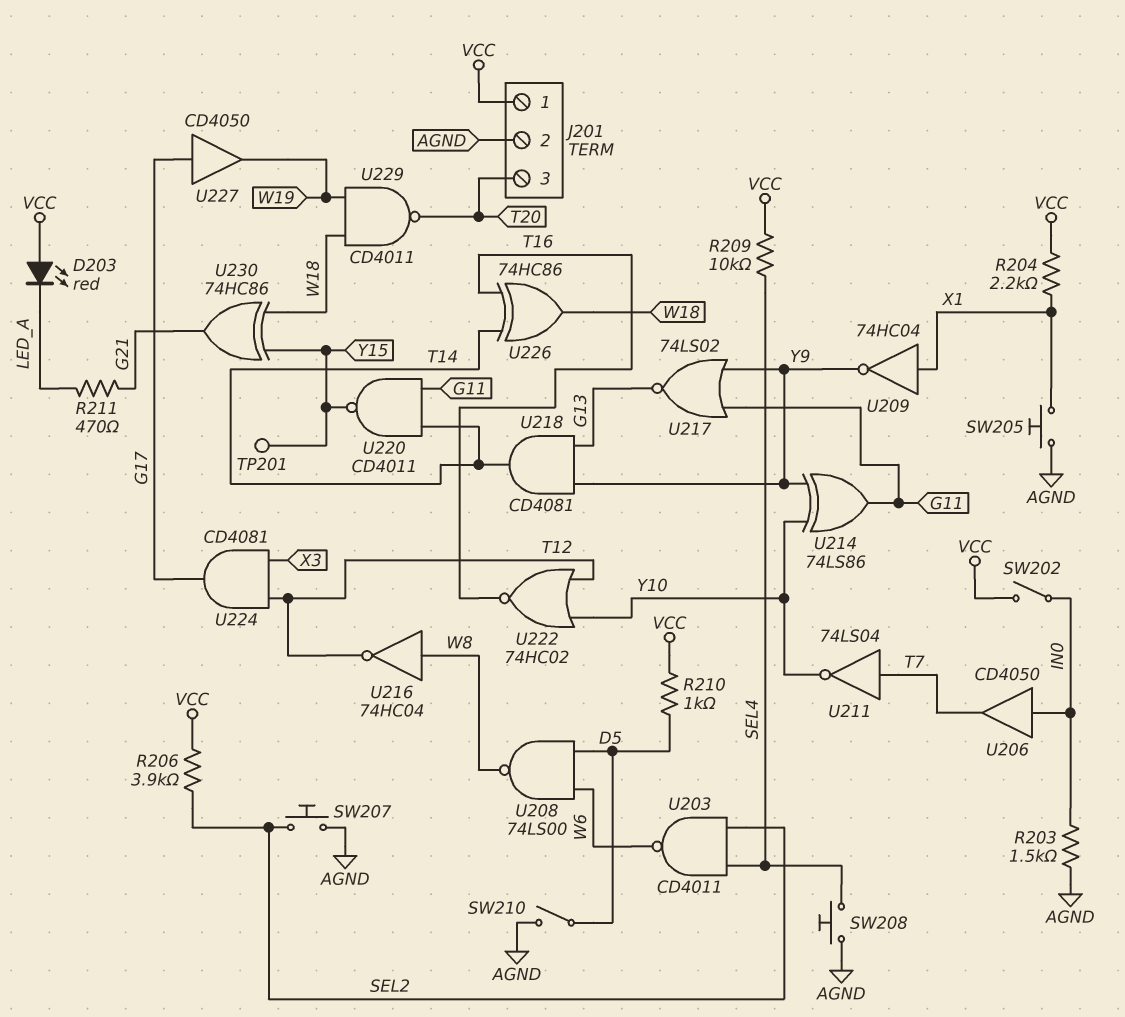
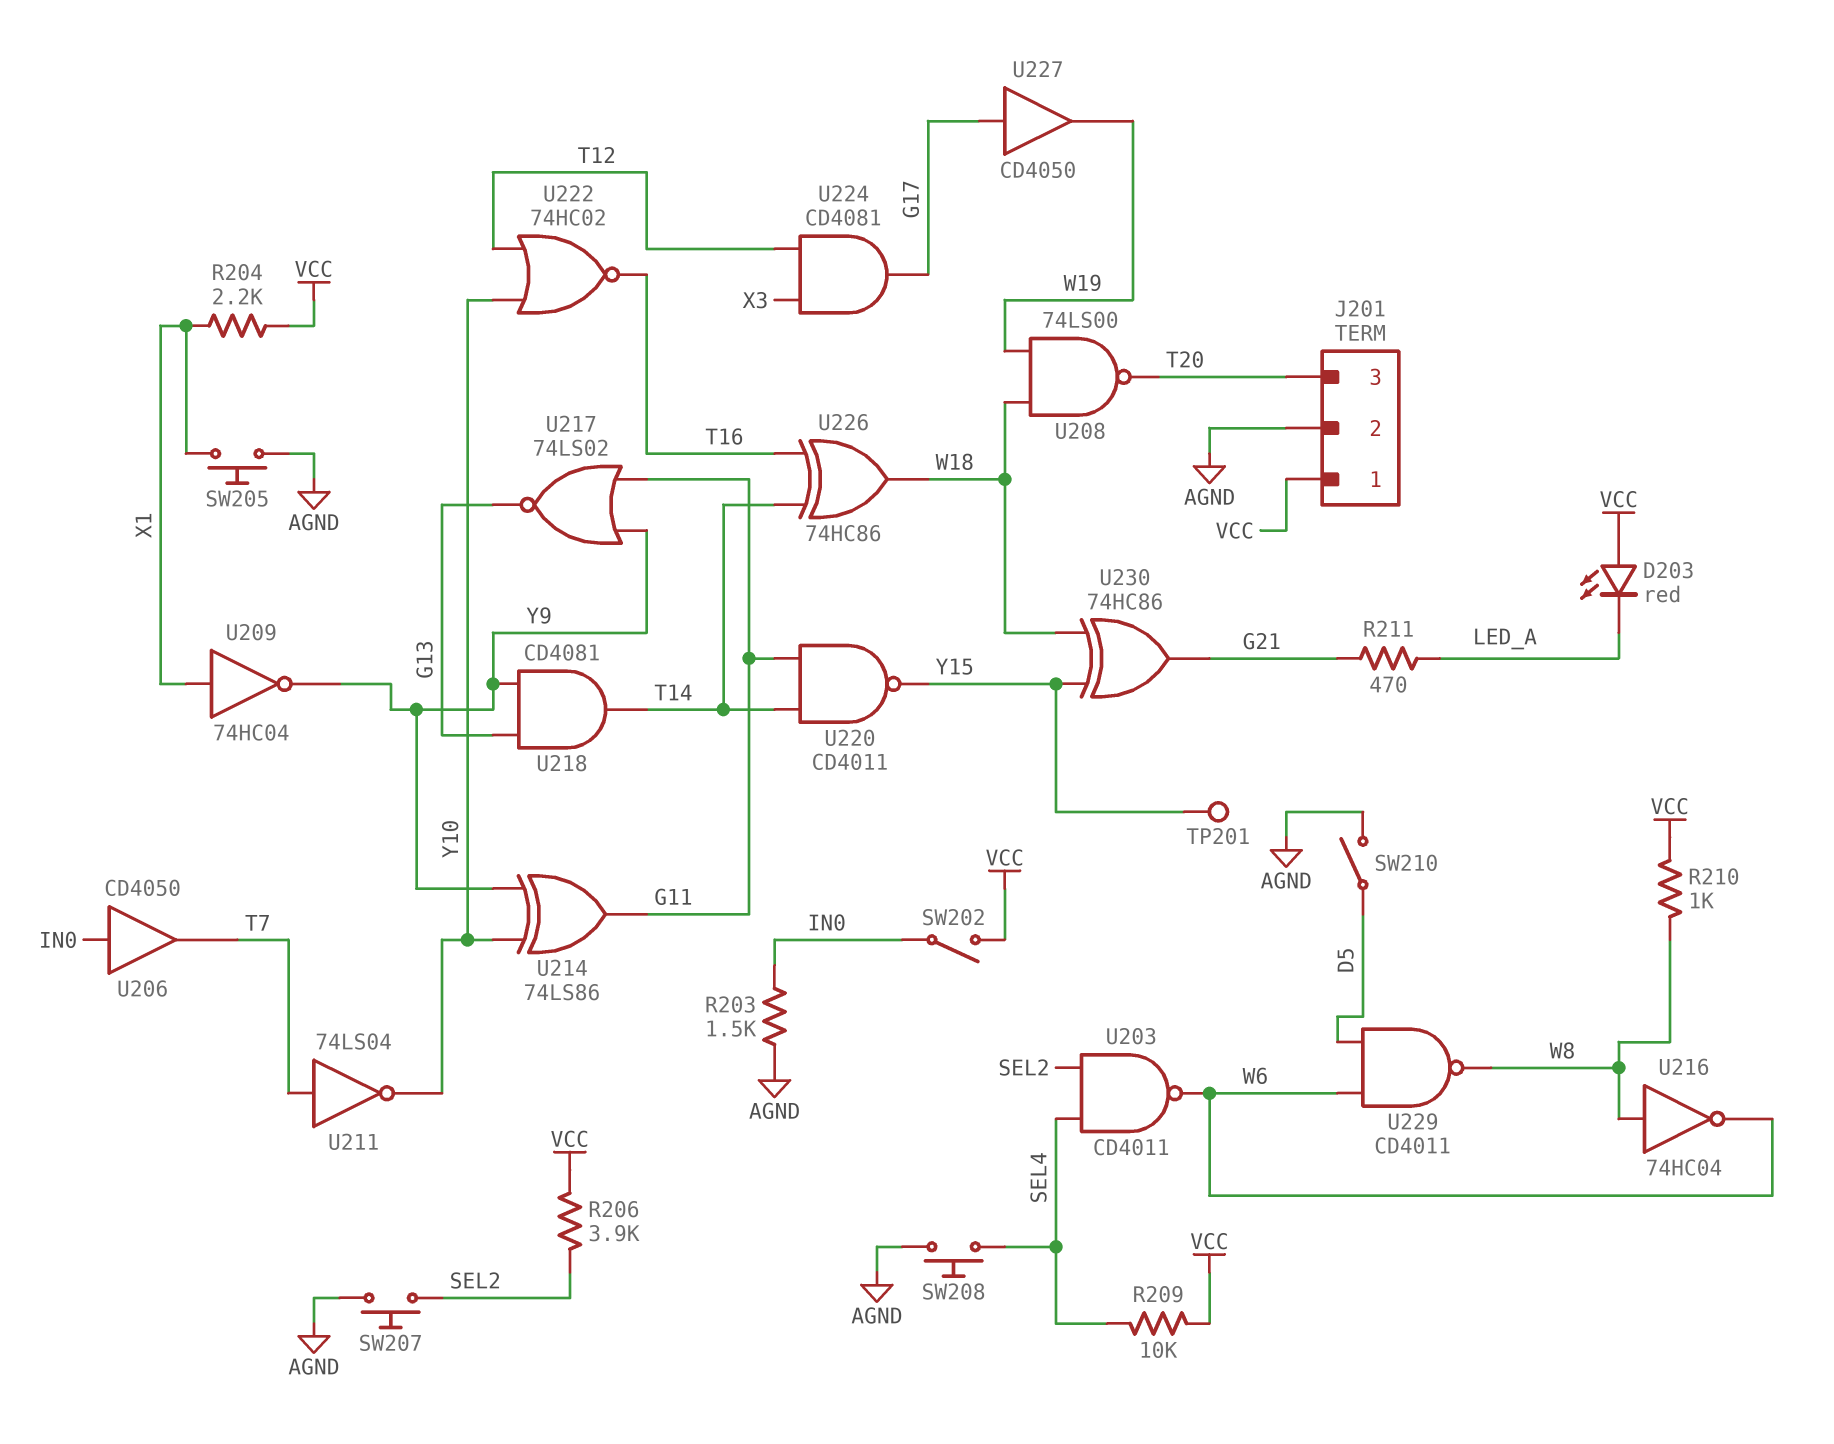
R210: 1k (D5, VCC) -> 1k (VCC, W8)
U208: NAND 74LS00 (in D5, in W6, out W8) -> NAND 74LS00 (in W18, in W19, out T20)
U216: NOT 74HC04 (in W8, out T12) -> NOT 74HC04 (in W8, out W6)
U229: NAND CD4011 (in W18, in W19, out T20) -> NAND CD4011 (in D5, in W6, out W8)

